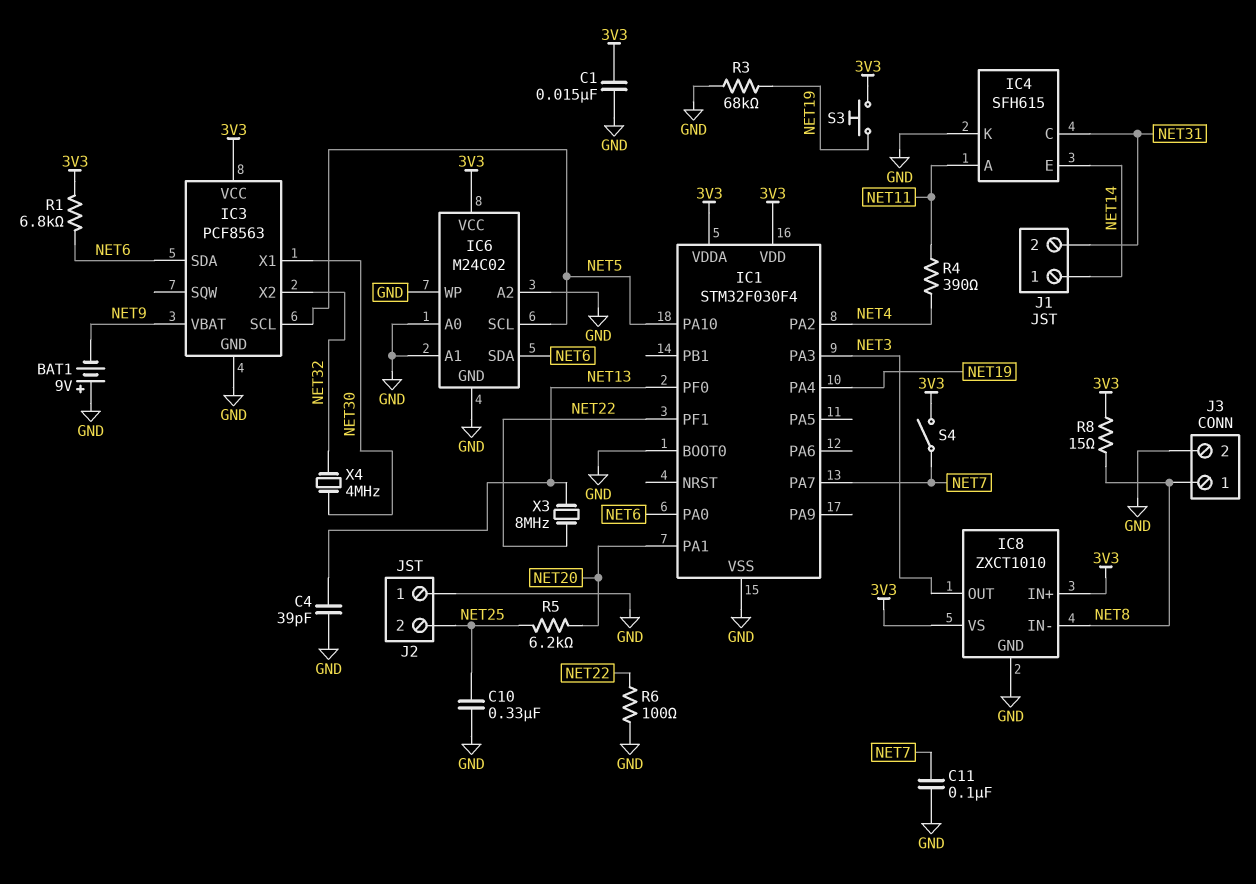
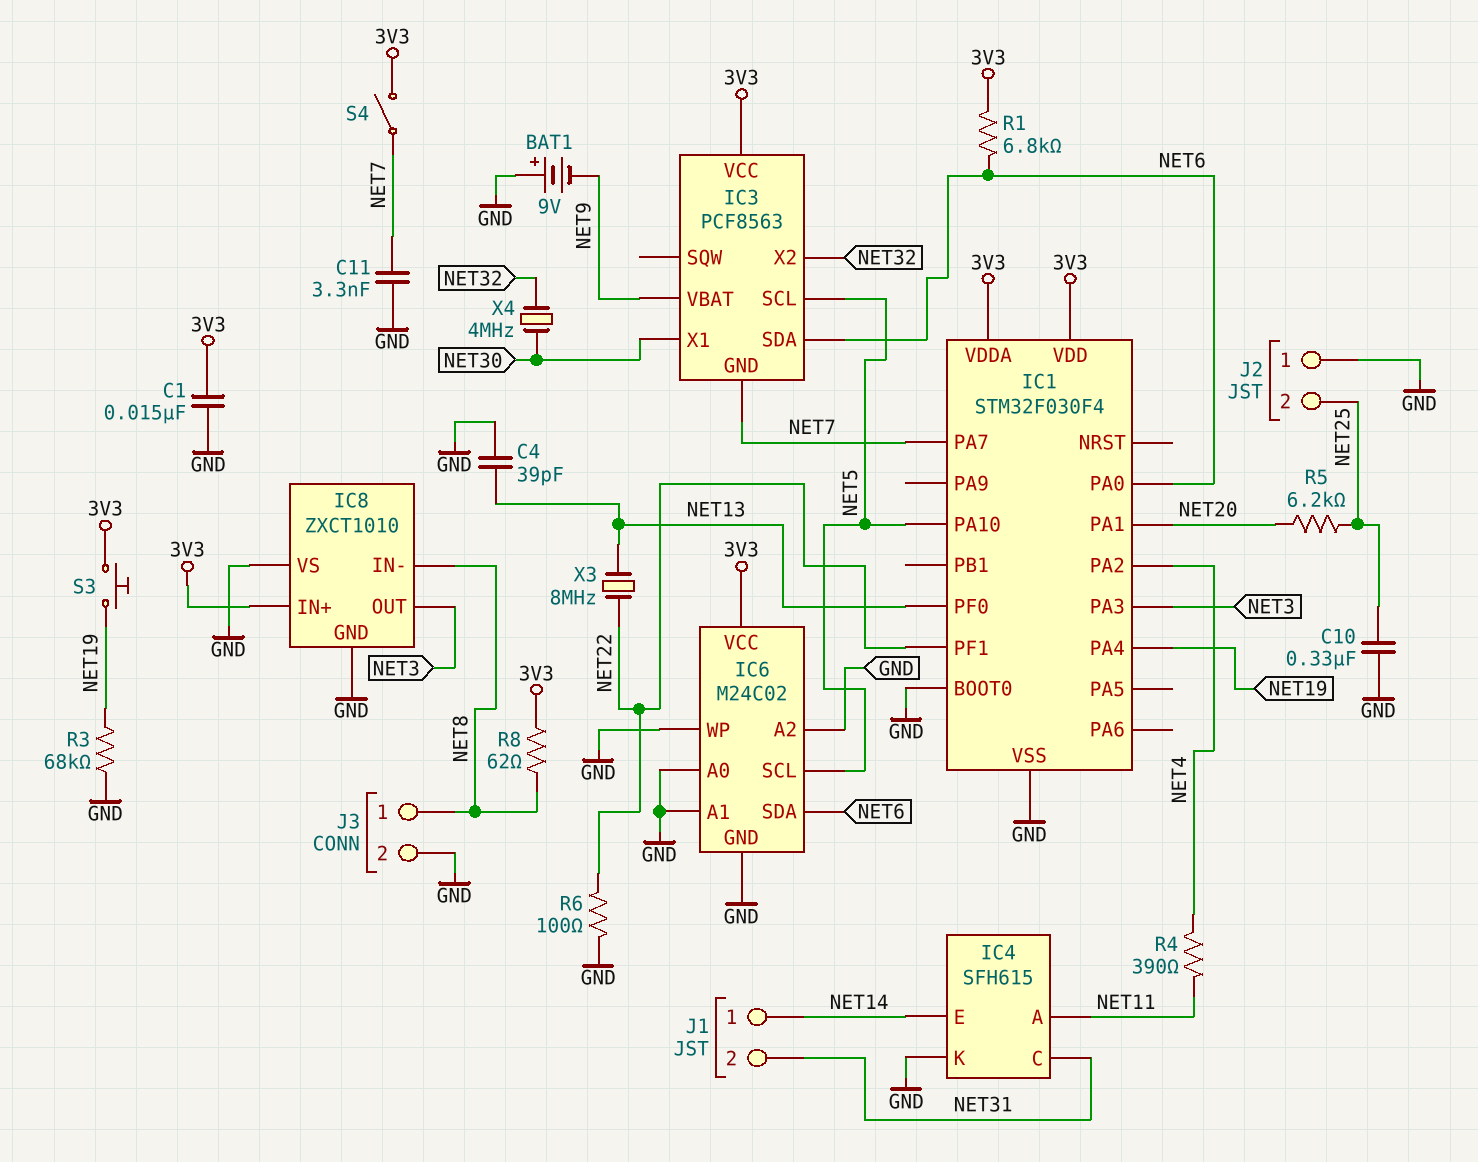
C11: 100nF (GND, NET7) -> 3.3nF (GND, NET7)
IC3 pin GND: GND -> NET7
IC8 pin VS: 3V3 -> GND
R8: 15 (3V3, NET8) -> 62 (3V3, NET8)

